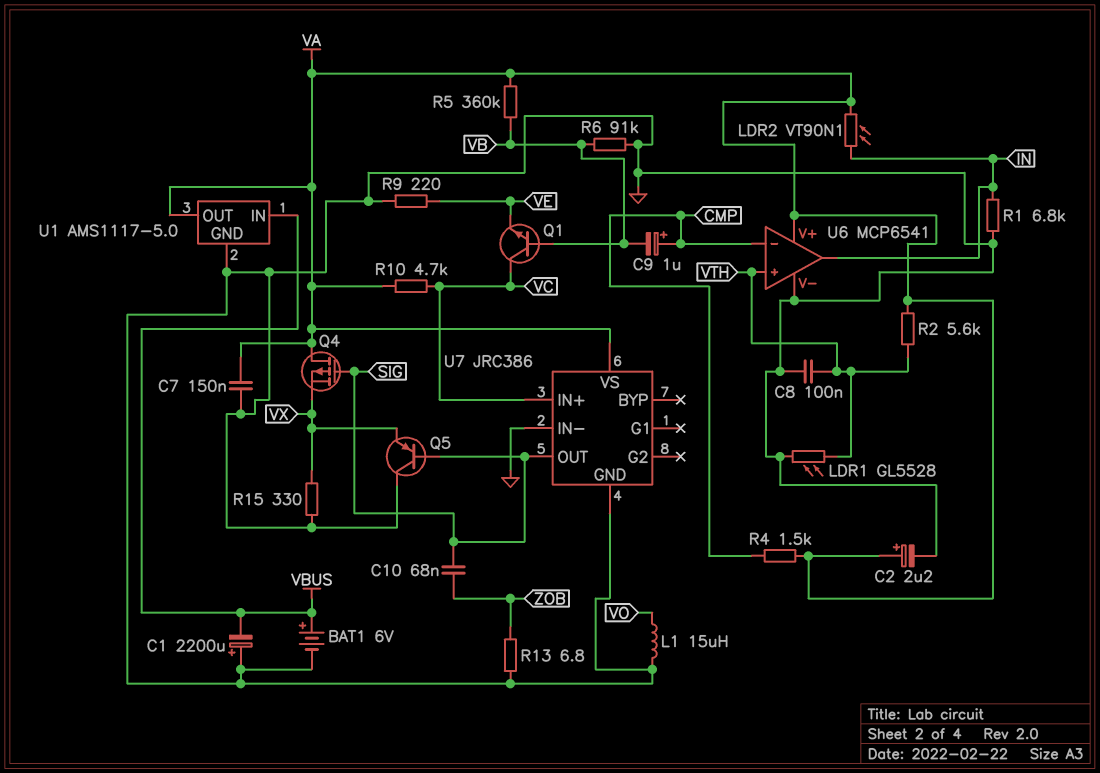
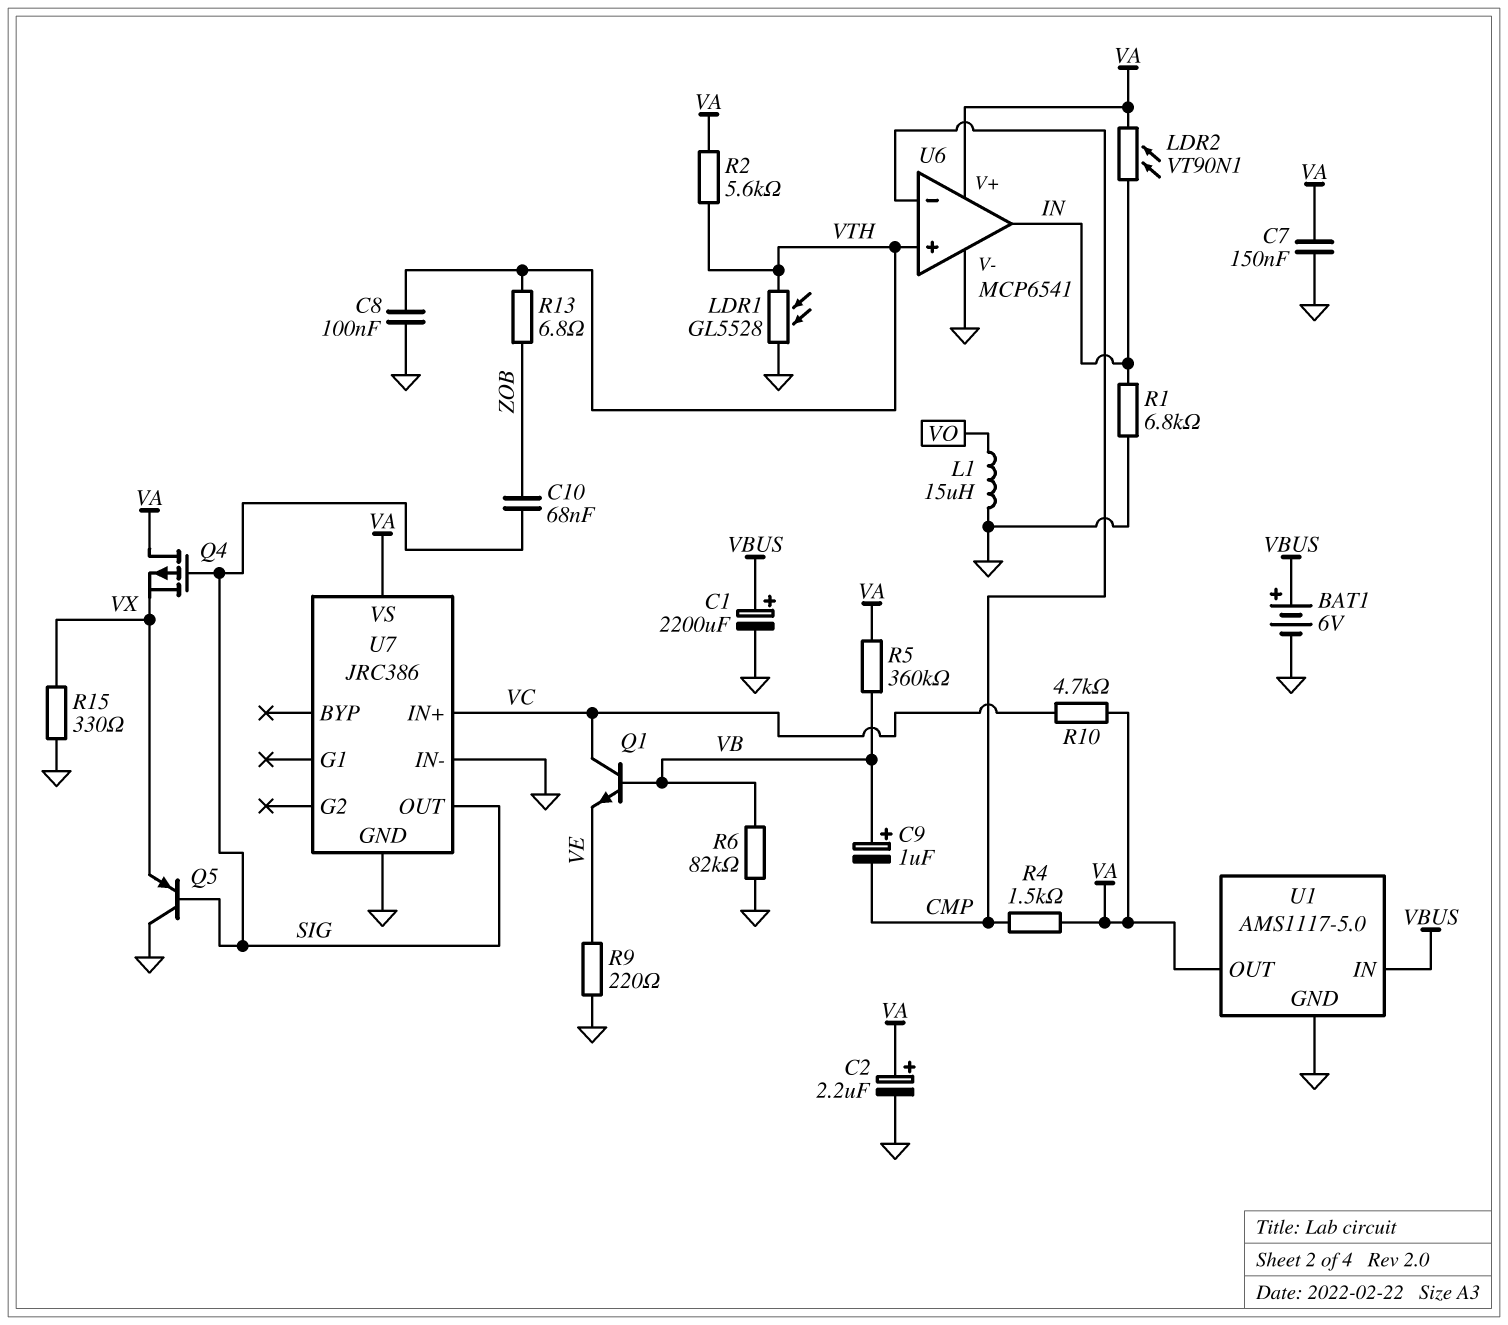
C1: 2200uF (plus GND, minus VBUS) -> 2200uF (plus VBUS, minus GND)
C9: 1uF (plus CMP, minus VB) -> 1uF (plus VB, minus CMP)
R6: 91k (GND, VB) -> 82k (GND, VB)
R13: 6.8 (GND, ZOB) -> 6.8 (VTH, ZOB)

